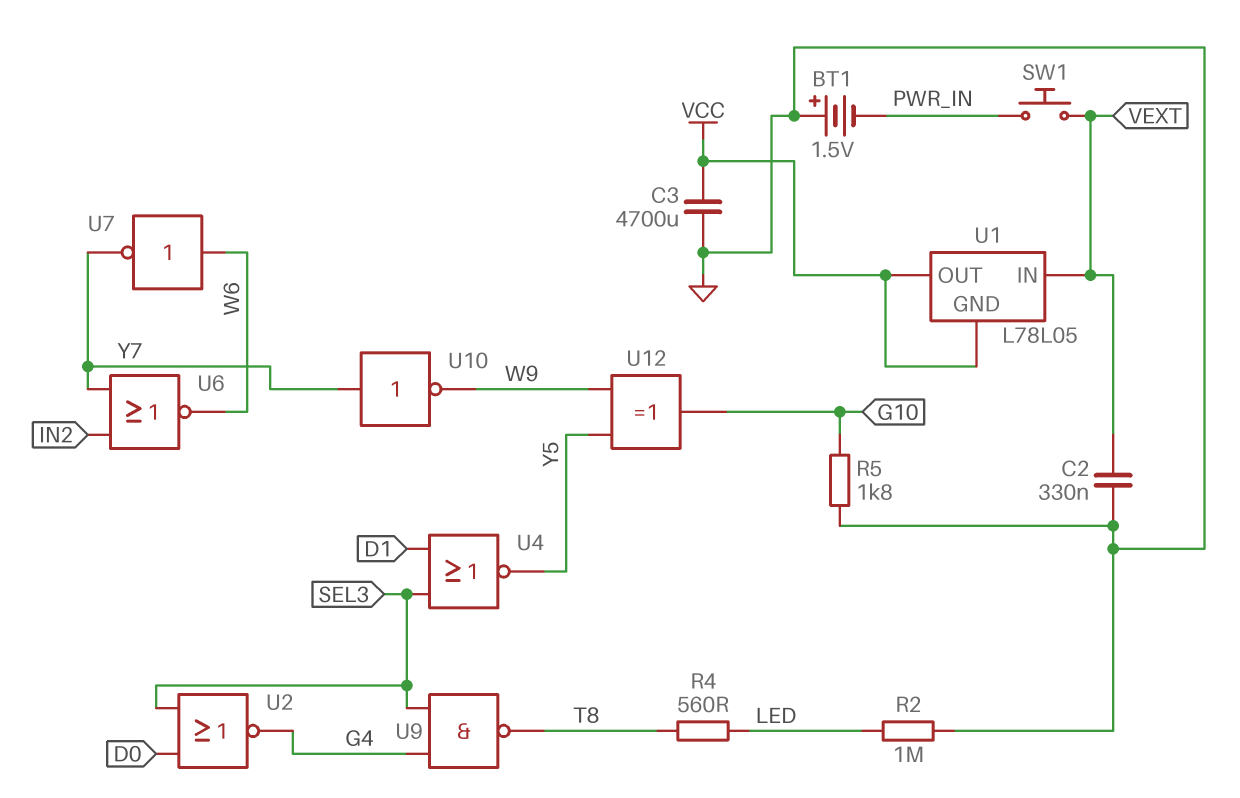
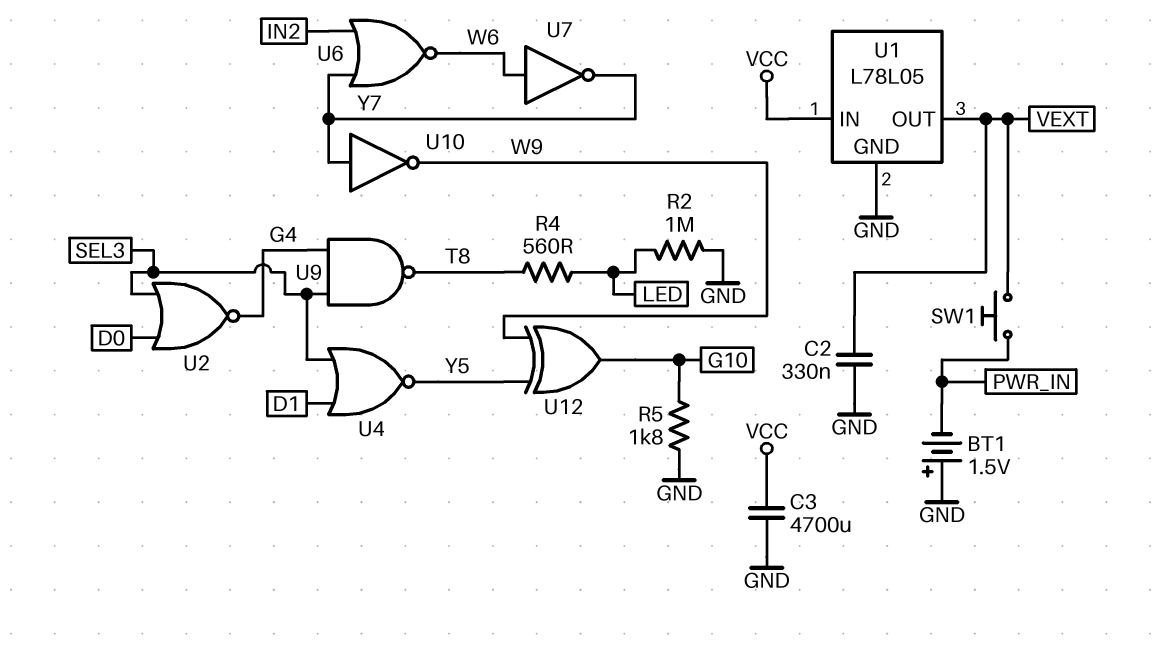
U1 pin GND: VCC -> GND
U1 pin IN: VEXT -> VCC
U1 pin OUT: VCC -> VEXT

